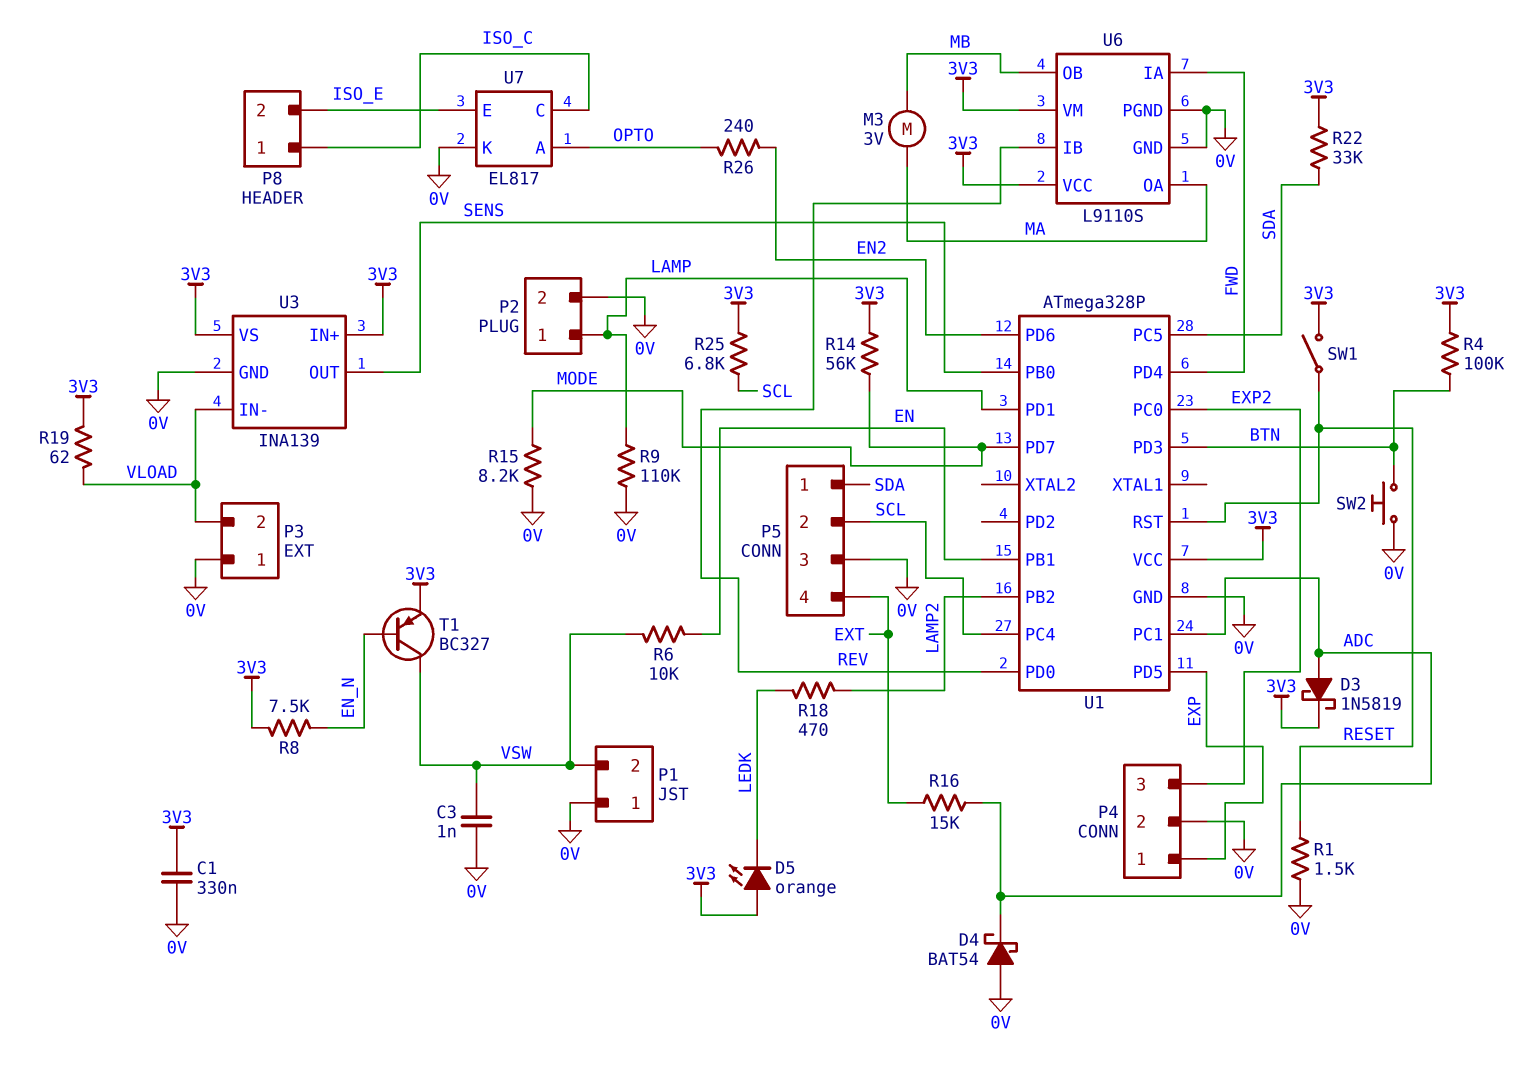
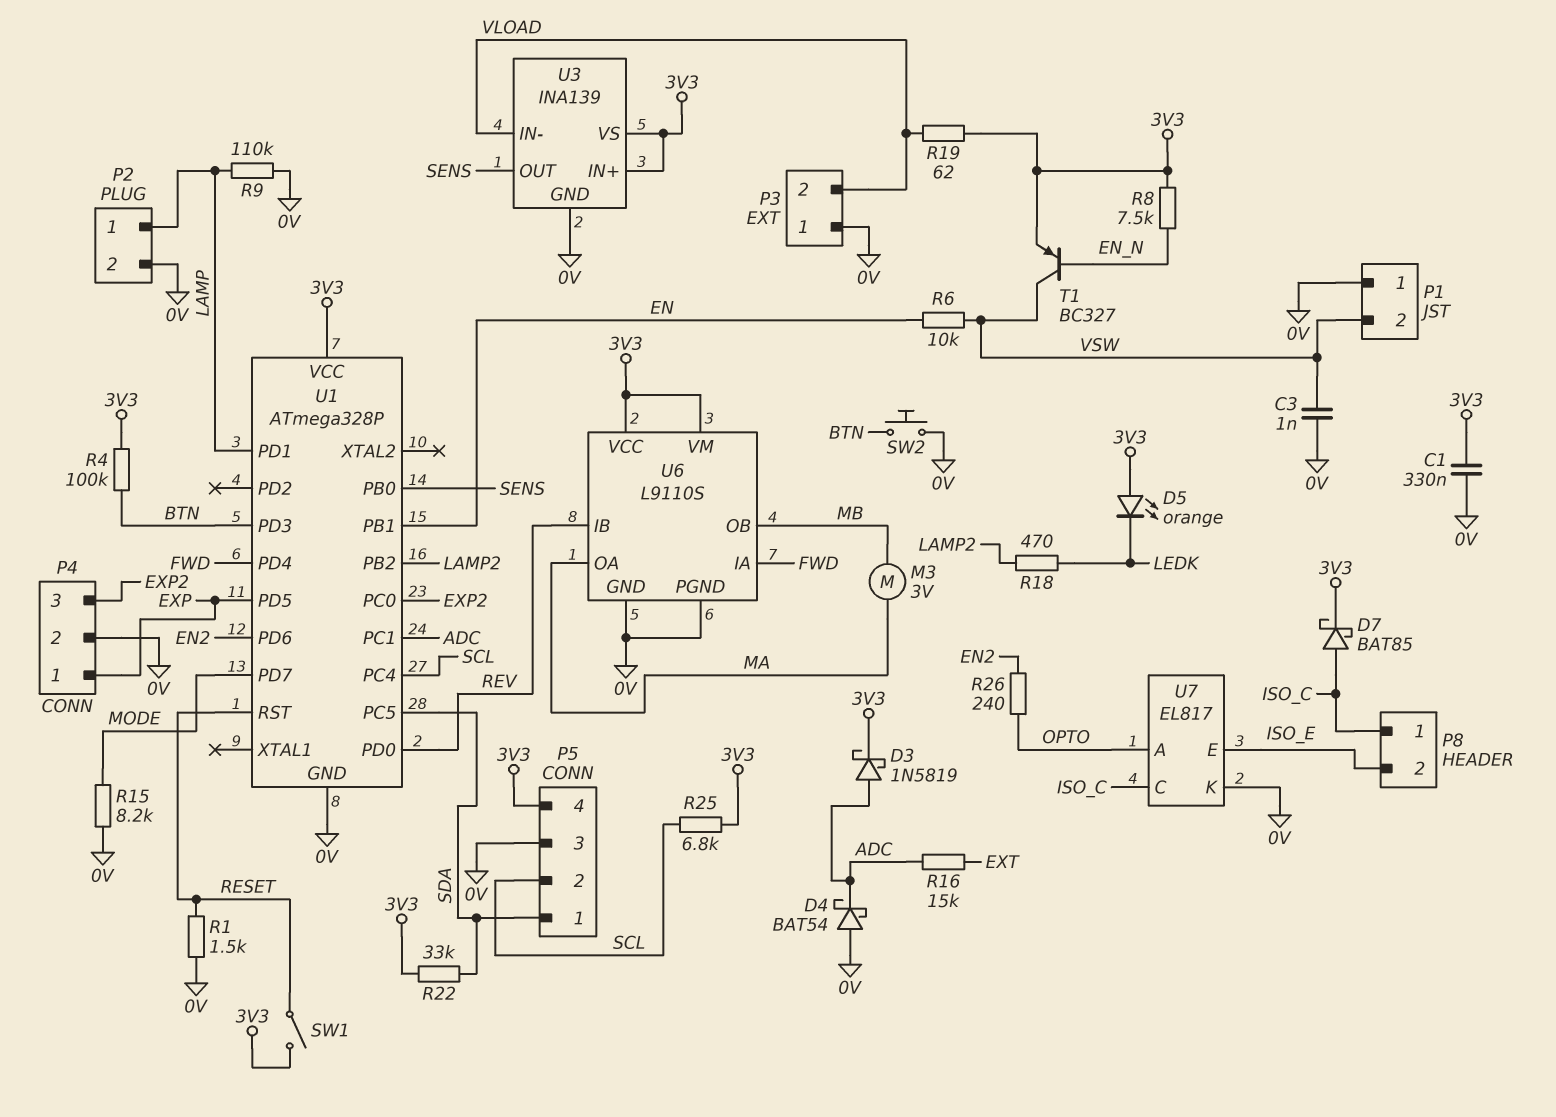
D7: none -> schottky BAT85 (A ISO_C, K 3V3)
P5 pin 4: EXT -> 3V3
R14: 56k (3V3, MODE) -> none

